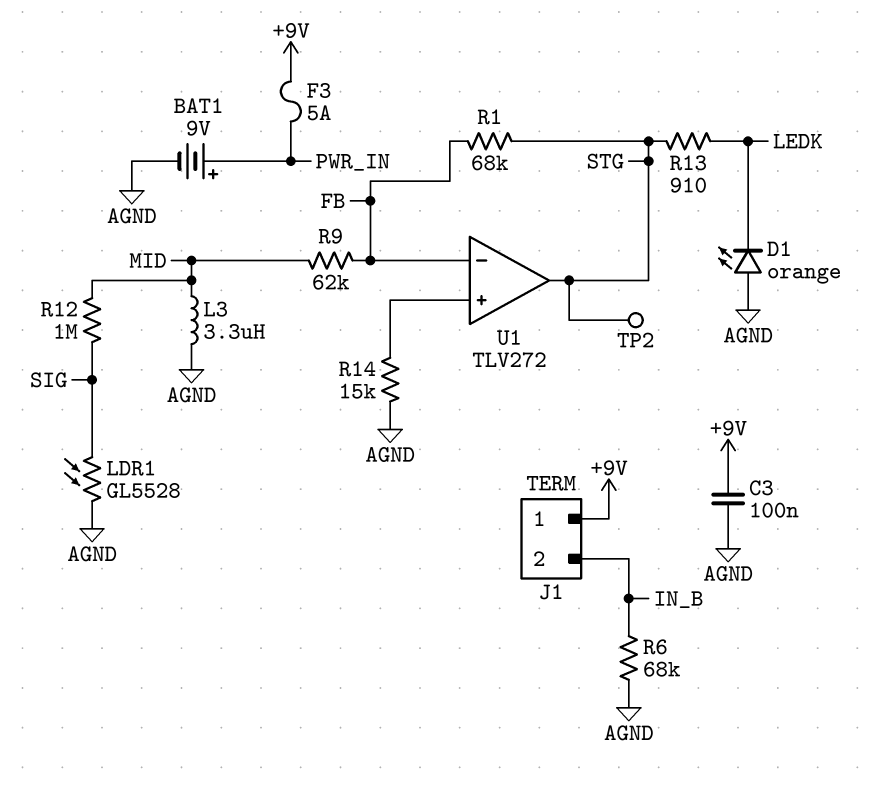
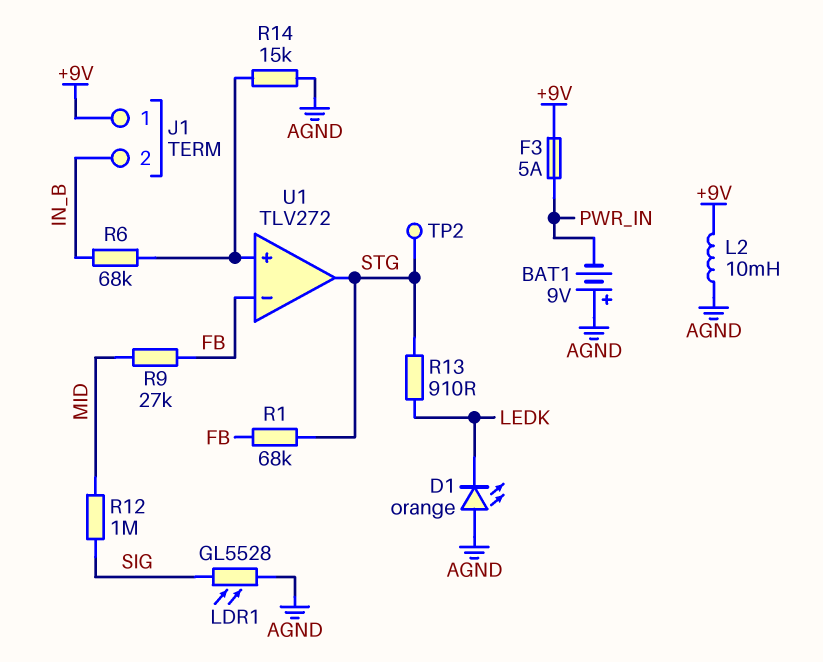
BAT1: 9V (plus PWR_IN, minus AGND) -> 9V (plus AGND, minus PWR_IN)
C3: 100nF (+9V, AGND) -> none
L2: none -> 10mH (+9V, AGND)
L3: 3.3uH (AGND, MID) -> none
R6: 68k (AGND, IN_B) -> 68k (IN_B, U1/in+)
R9: 62k (FB, MID) -> 27k (FB, MID)

